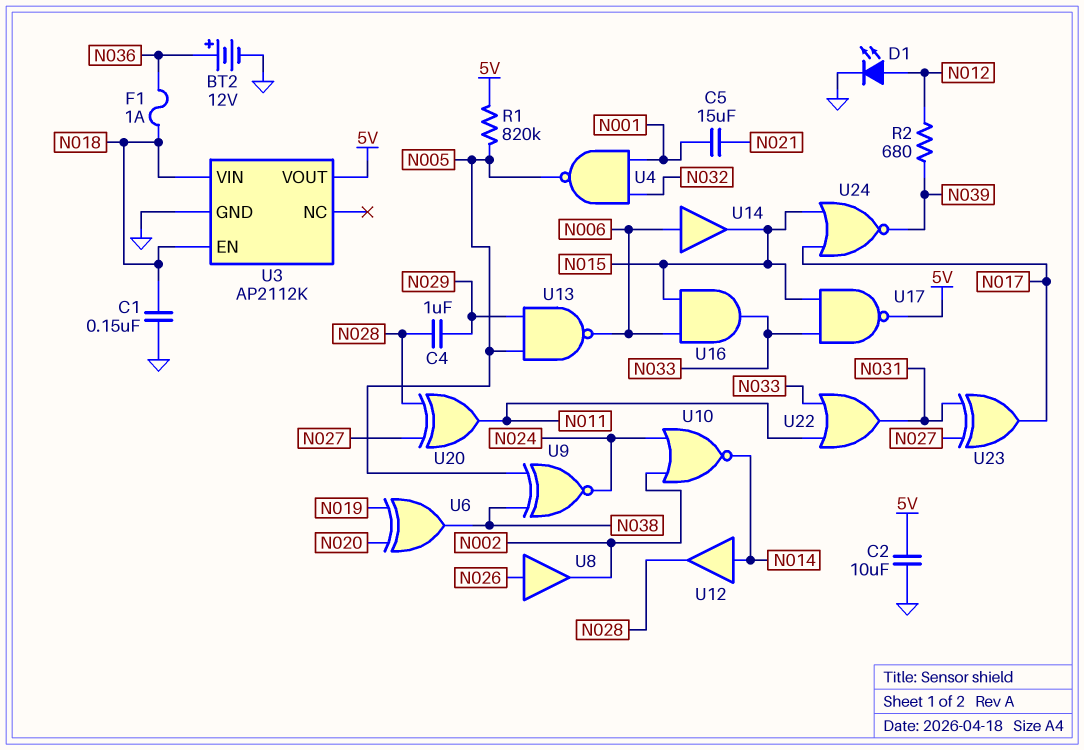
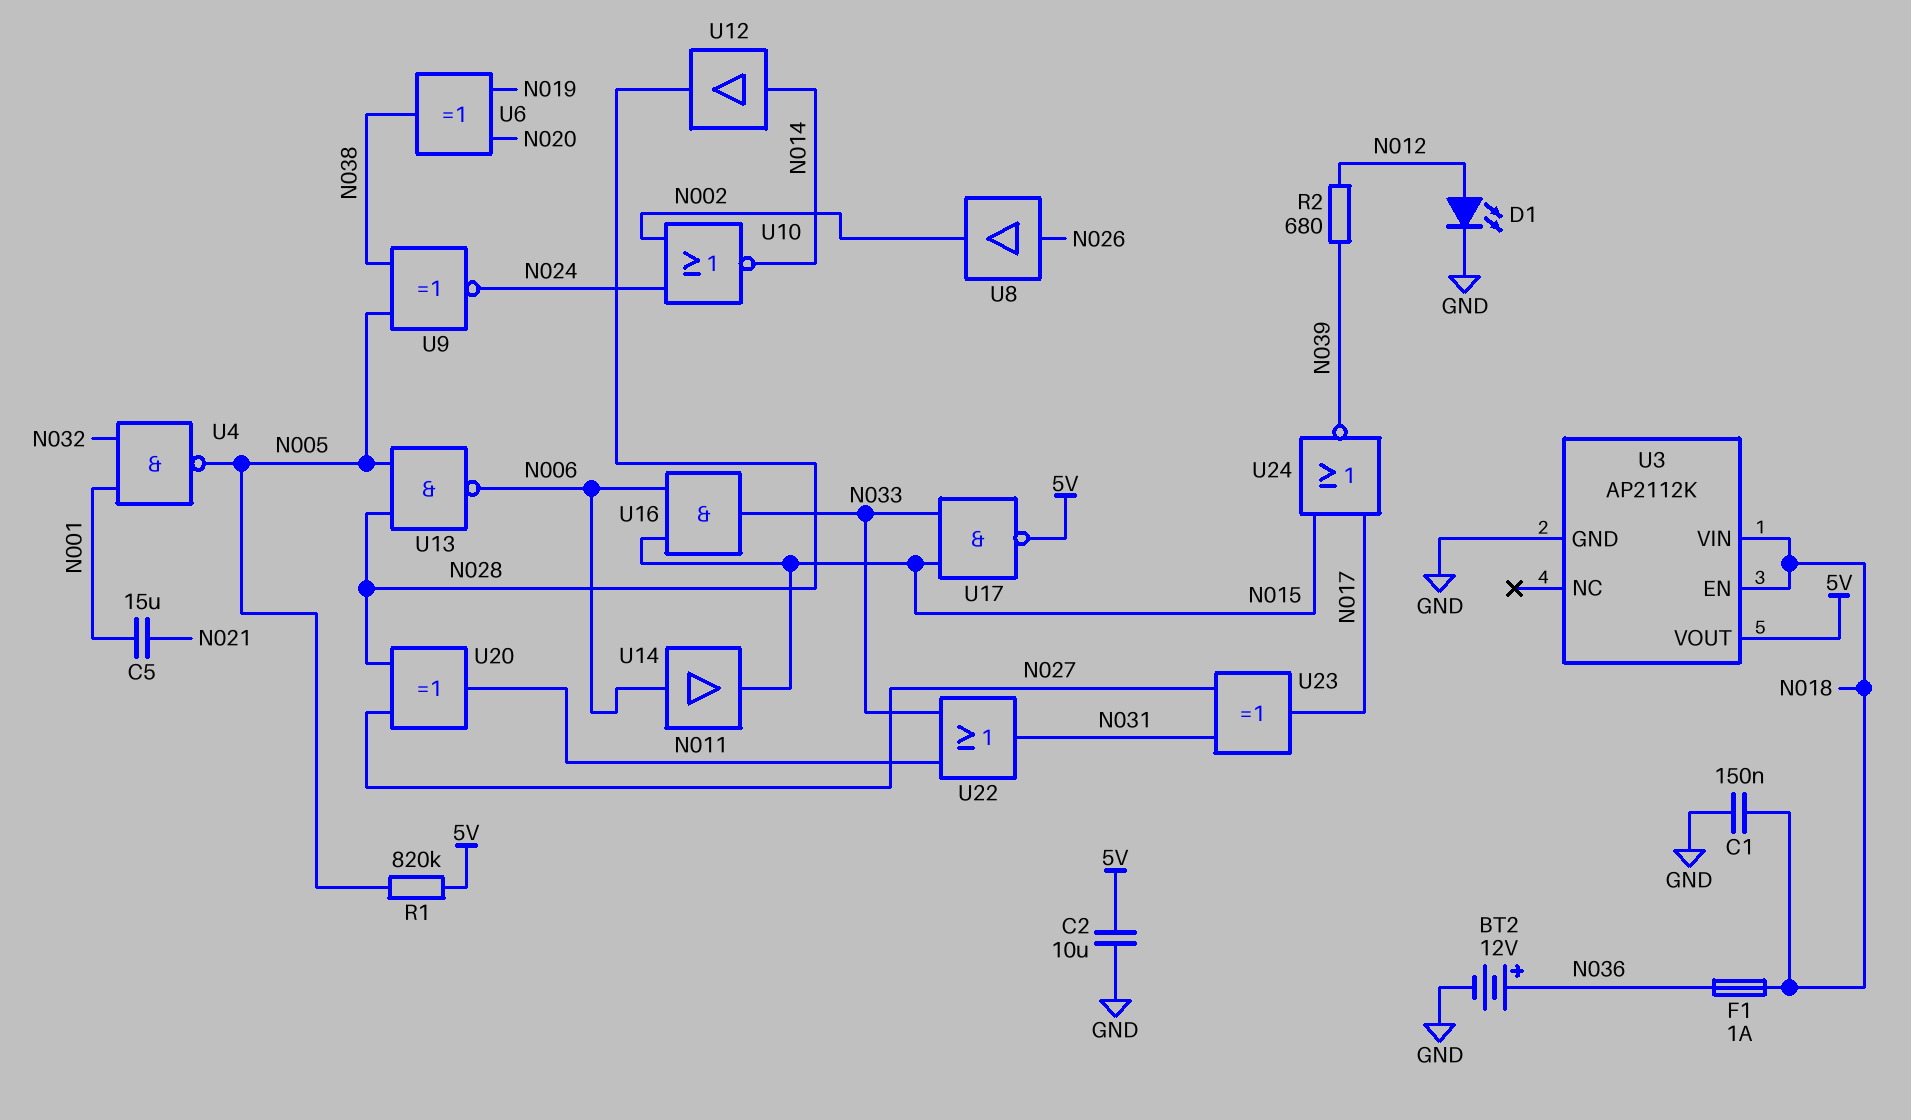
C4: 1uF (N028, N029) -> none
U13: NAND (in N005, in N029, out N006) -> NAND (in N005, in N028, out N006)

